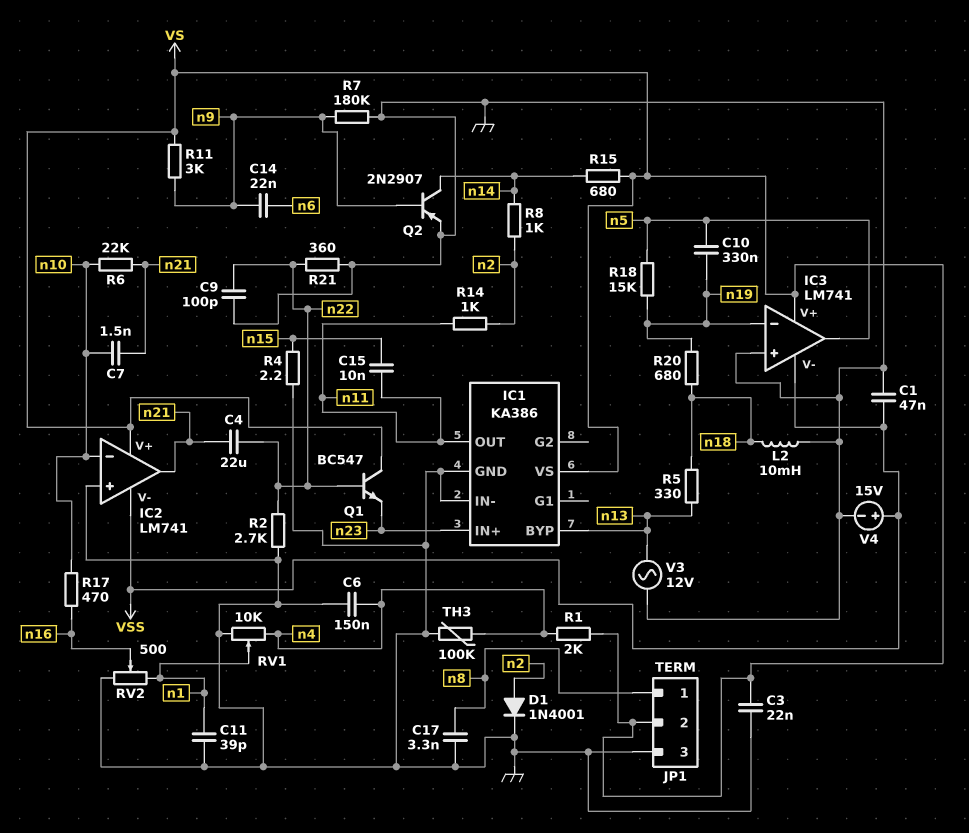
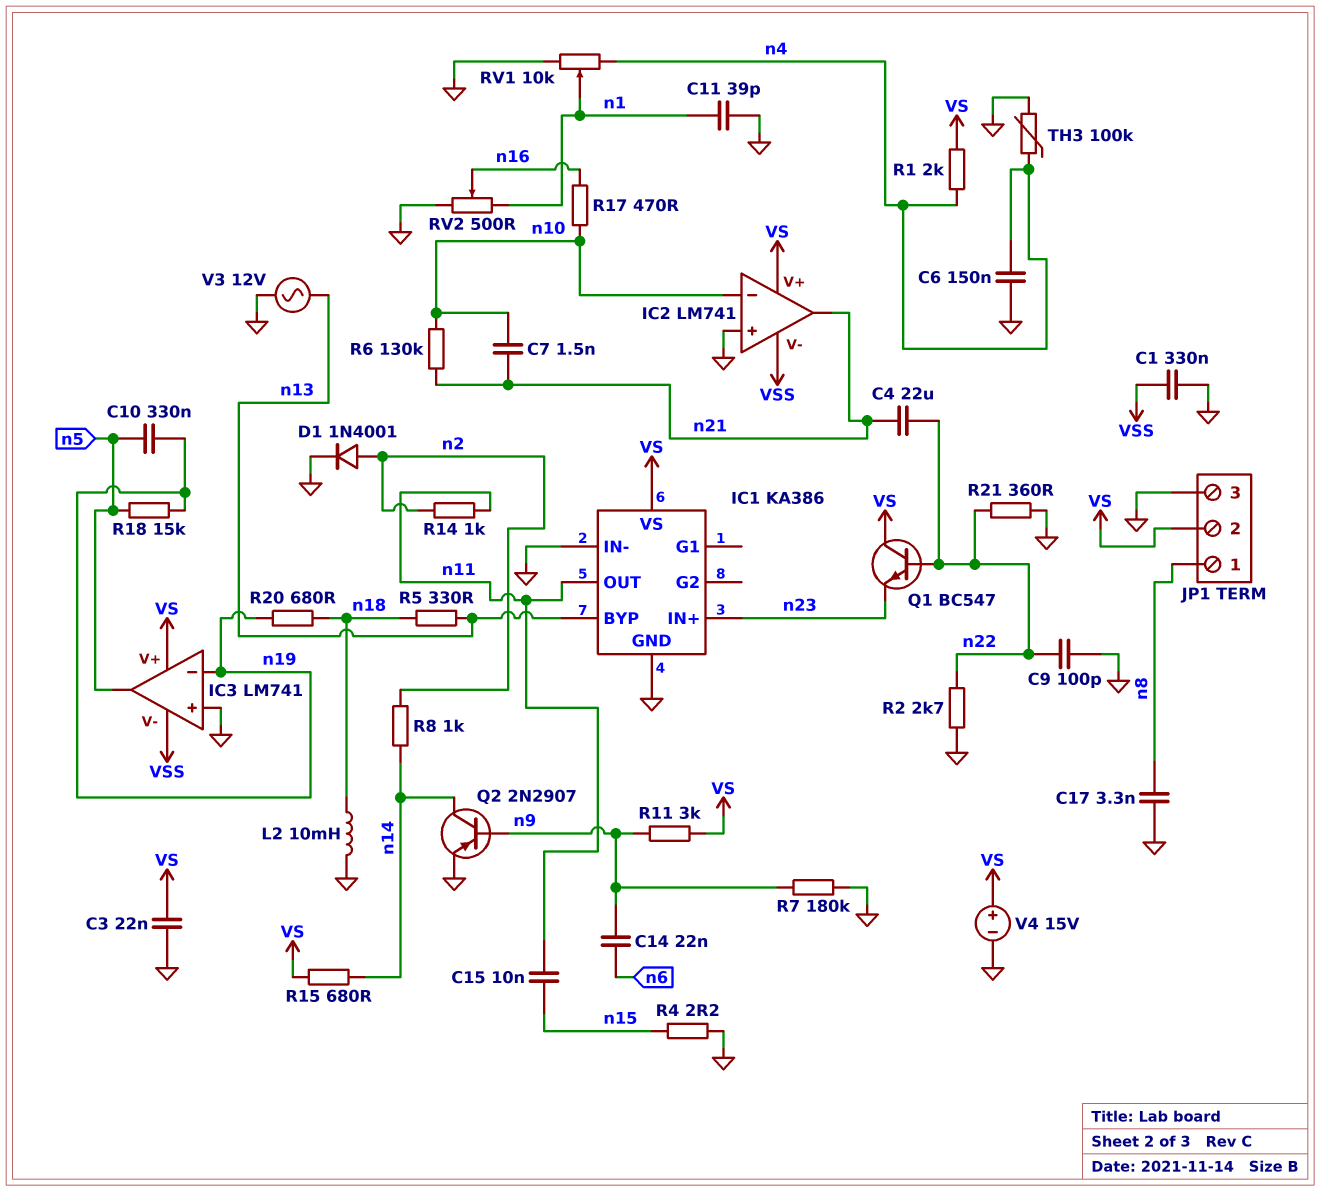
C1: 47nF (GND, VSS) -> 330nF (GND, VSS)
R6: 22k (n10, n21) -> 130k (n10, n21)
V4: 15V (plus VSS, minus GND) -> 15V (plus VS, minus GND)

